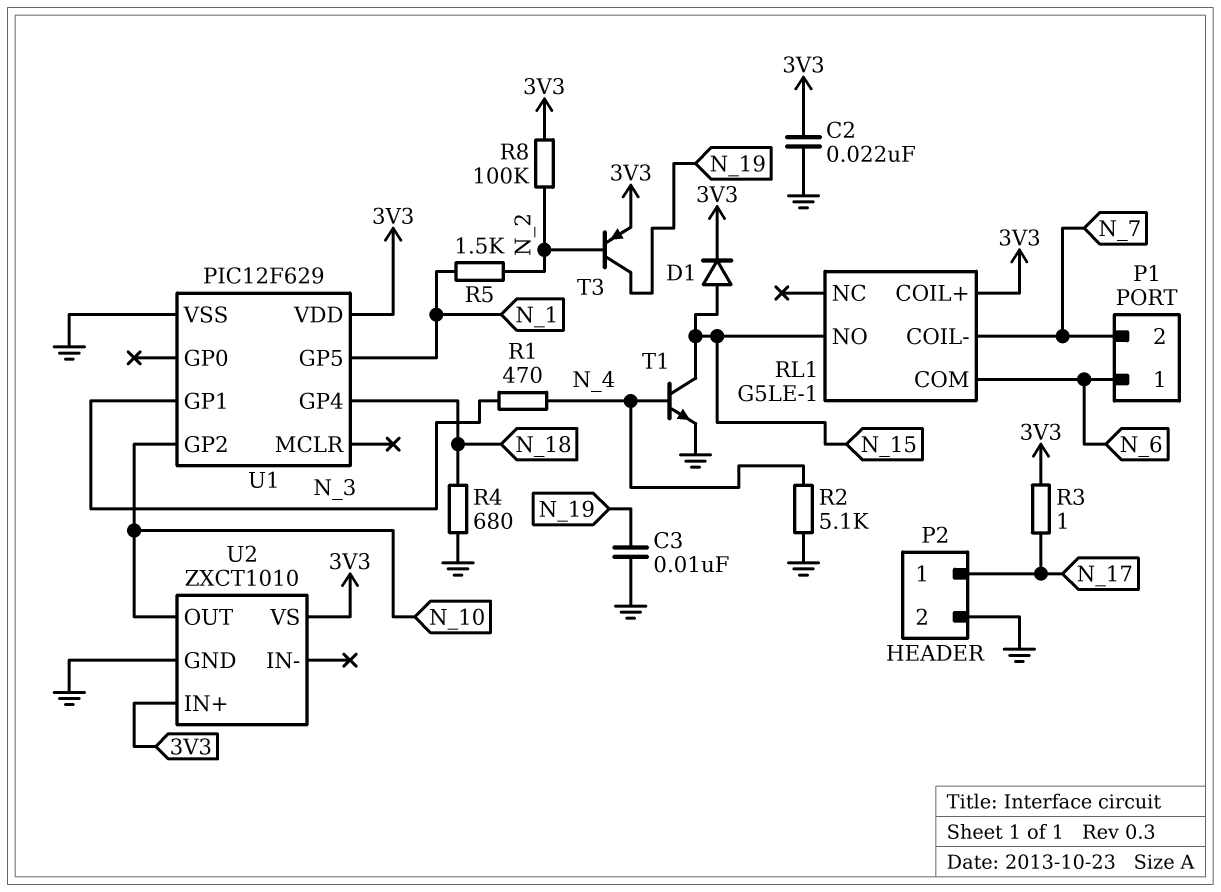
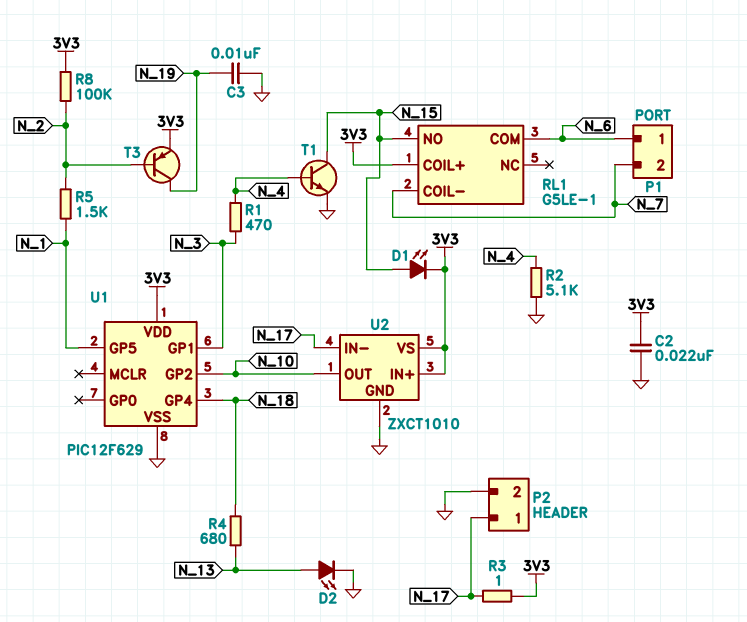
D1: diode (A N_15, K 3V3) -> LED (A N_15, K 3V3)
D2: none -> LED (A N_13, K GND)
R4: 680 (GND, N_18) -> 680 (N_13, N_18)
U2 pin IN-: none -> N_17

